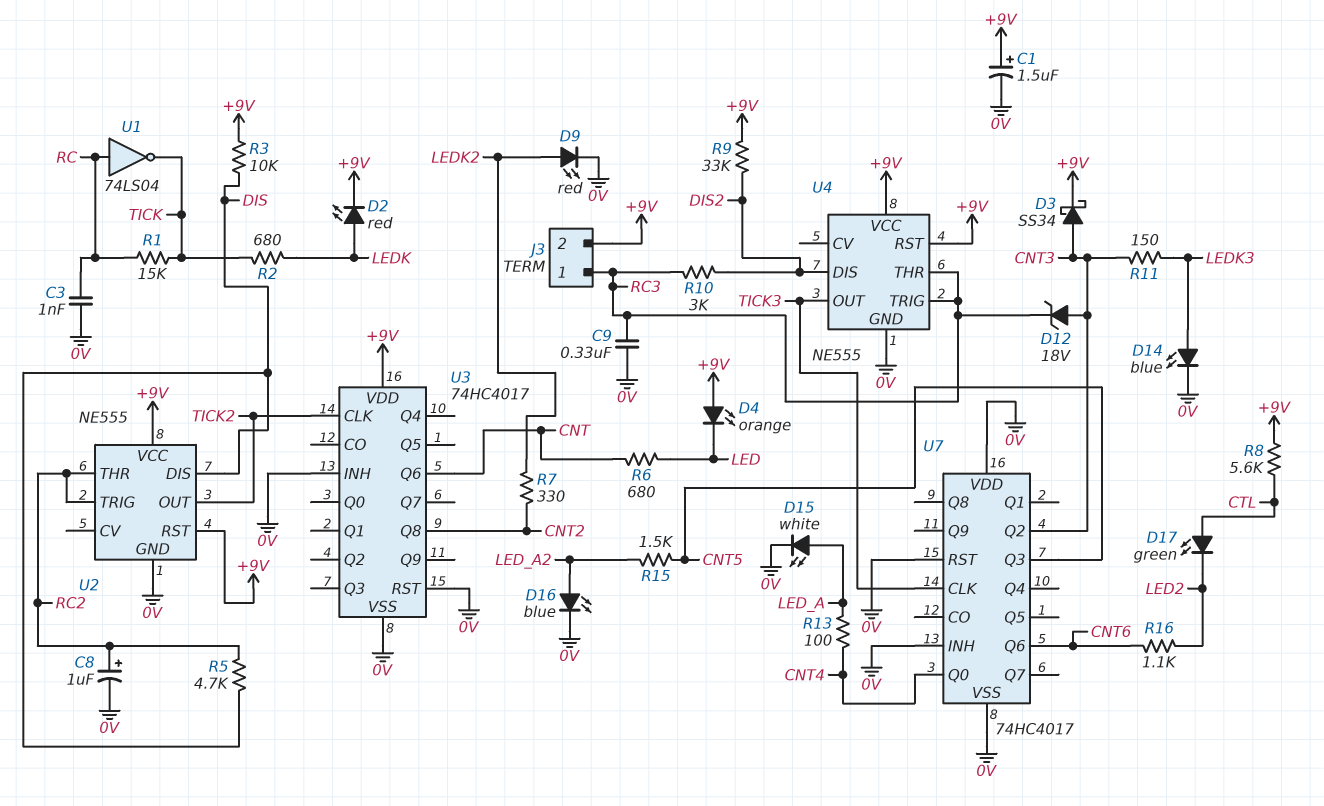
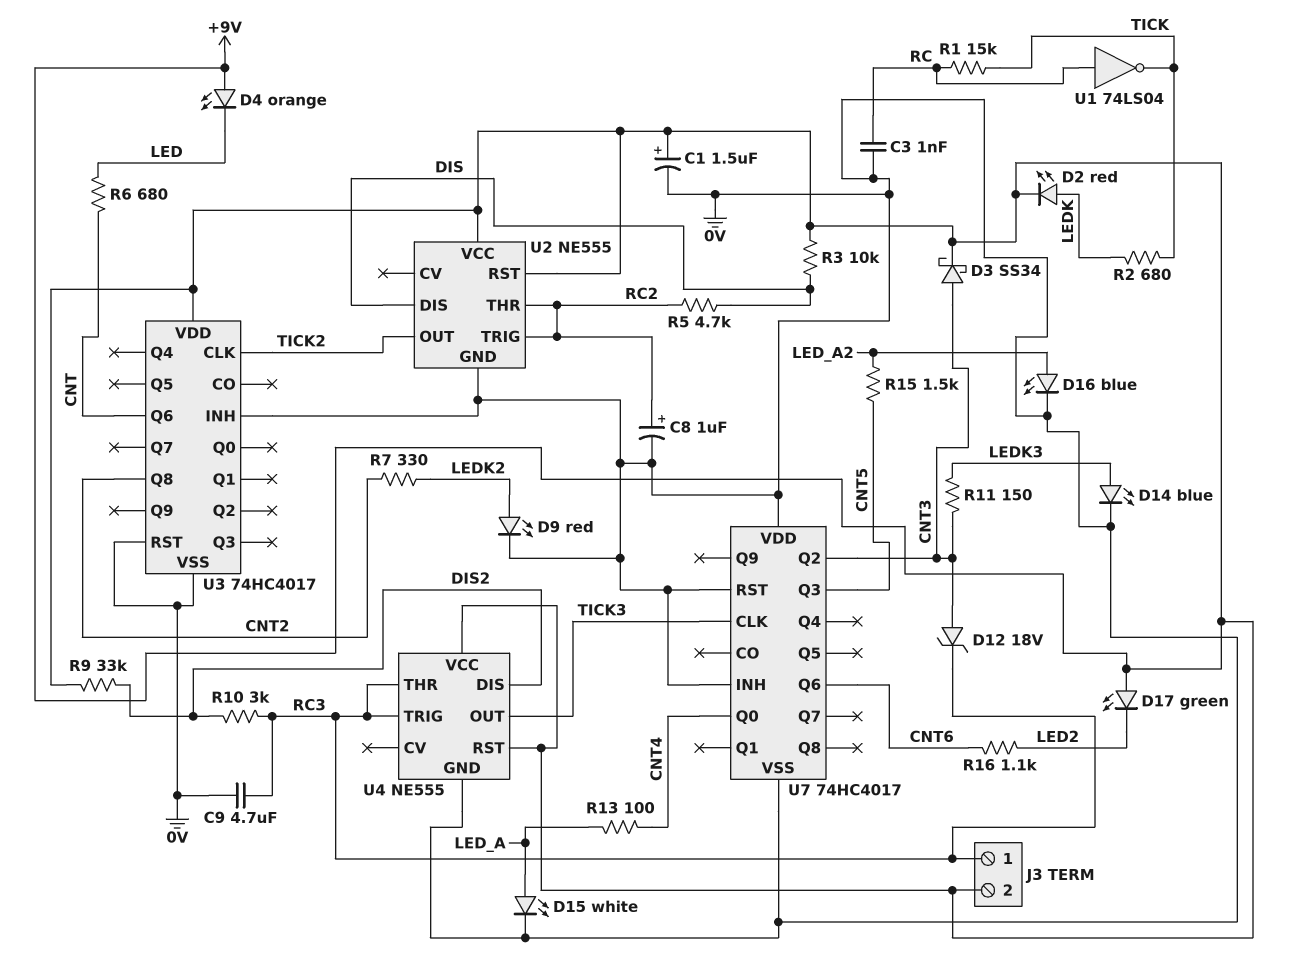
C9: 330nF (0V, RC3) -> 4.7uF (0V, RC3)
D17: LED green (A CTL, K LED2) -> LED green (A +9V, K LED2)
R8: 5.6k (+9V, CTL) -> none

